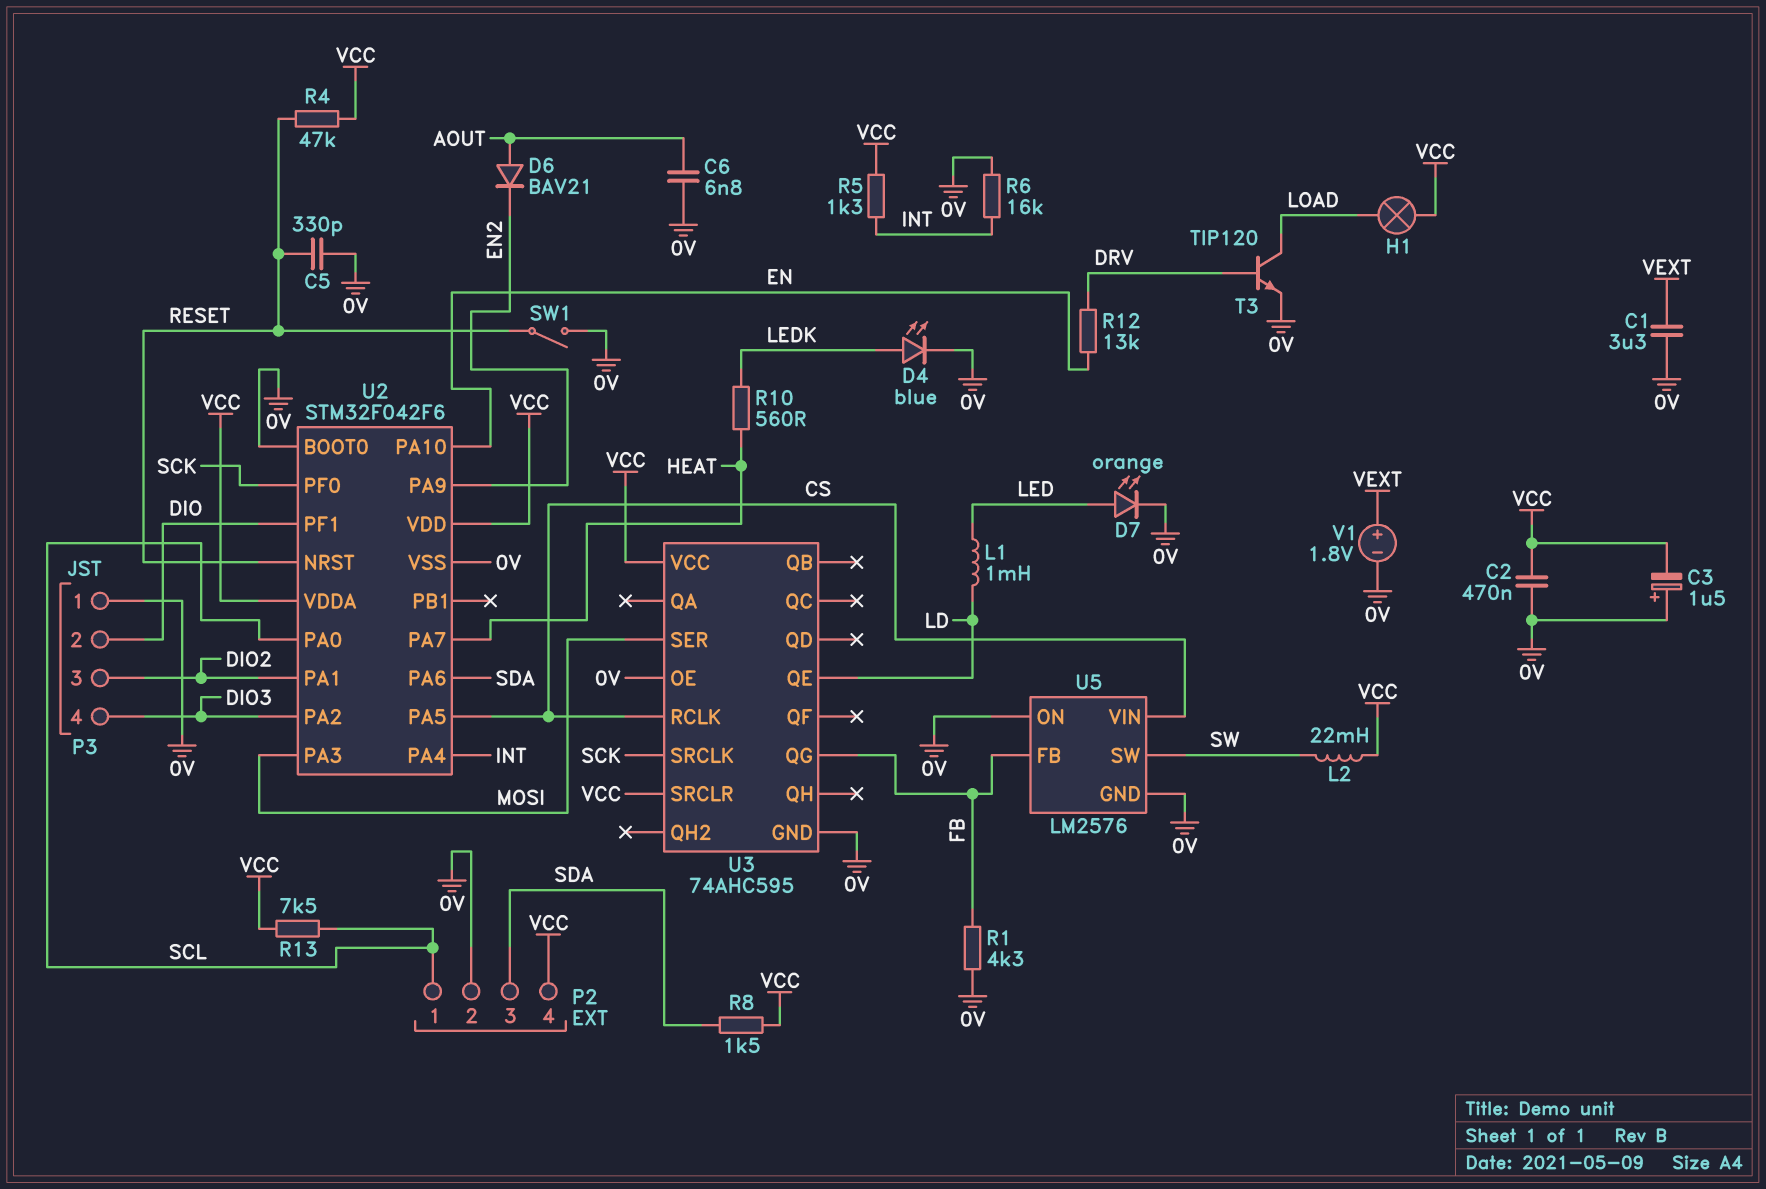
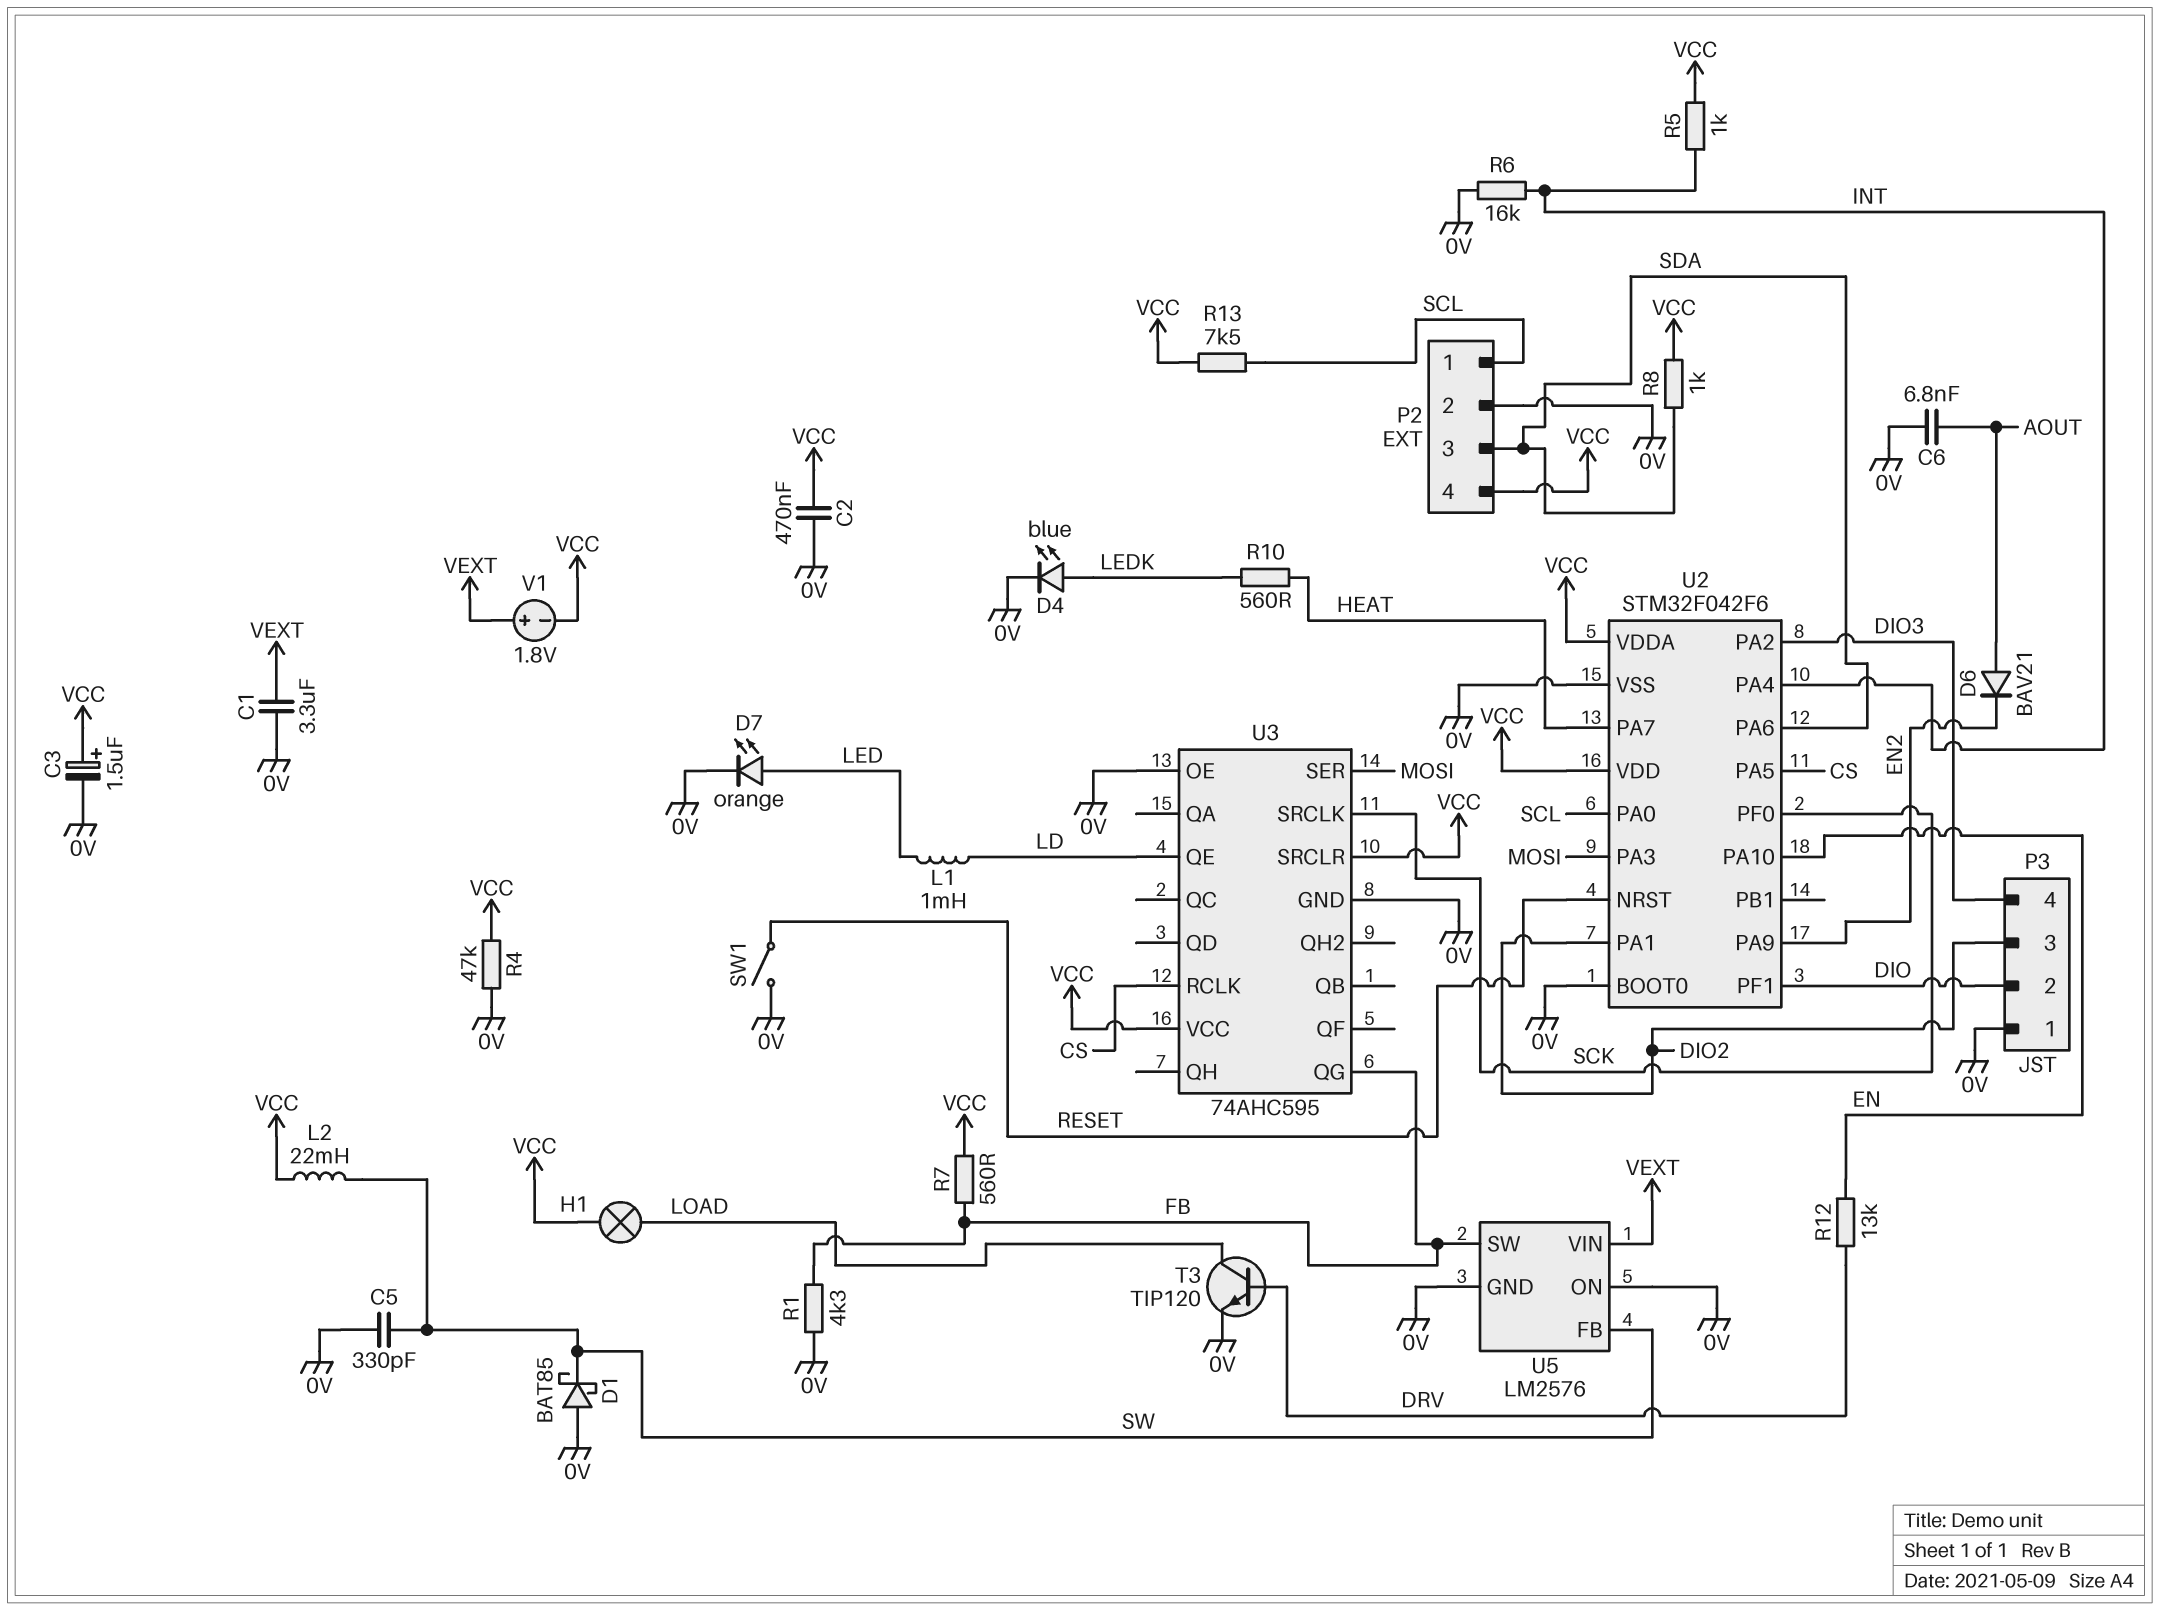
C3: 1.5uF (plus 0V, minus VCC) -> 1.5uF (plus VCC, minus 0V)
C5: 330pF (0V, RESET) -> 330pF (0V, SW)
D1: none -> schottky BAT85 (A 0V, K SW)
R4: 47k (RESET, VCC) -> 47k (0V, VCC)
R5: 1.3k (INT, VCC) -> 1k (INT, VCC)
R7: none -> 560 (FB, VCC)
R8: 1.5k (SDA, VCC) -> 1k (SDA, VCC)
U5 pin FB: FB -> SW
U5 pin SW: SW -> FB
U5 pin VIN: CS -> VEXT
V1: 1.8V (plus VEXT, minus 0V) -> 1.8V (plus VEXT, minus VCC)

